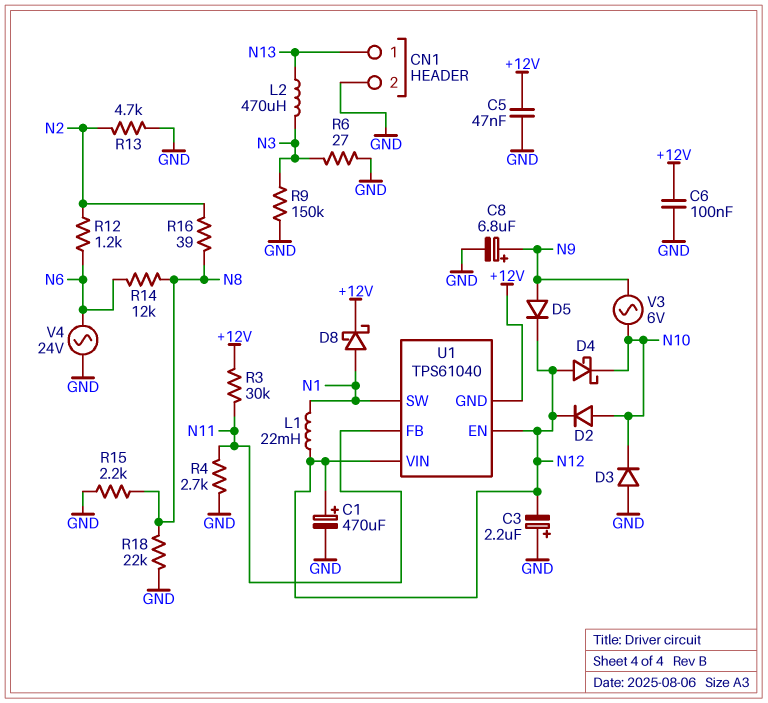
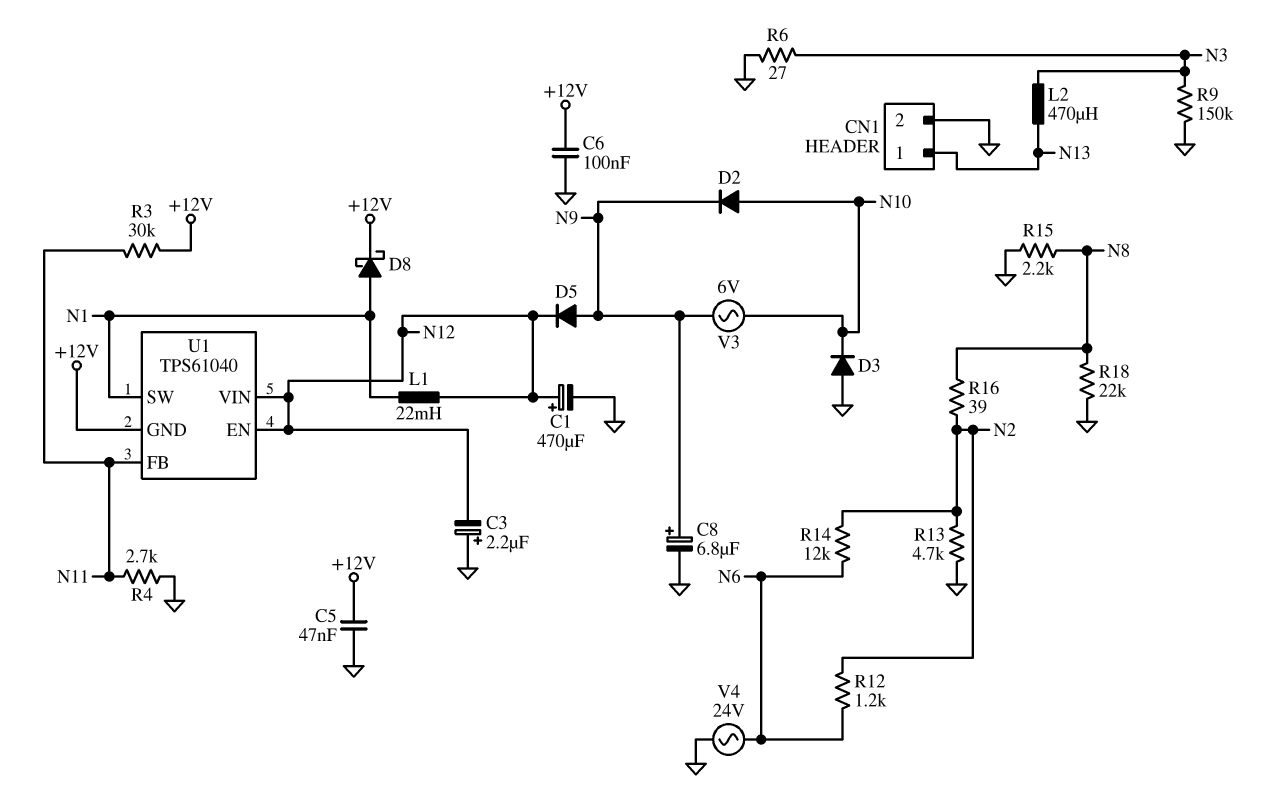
D2: diode (A N10, K N12) -> diode (A N10, K N9)
D4: schottky (A N12, K N10) -> none
R14: 12k (N6, N8) -> 12k (N2, N6)

